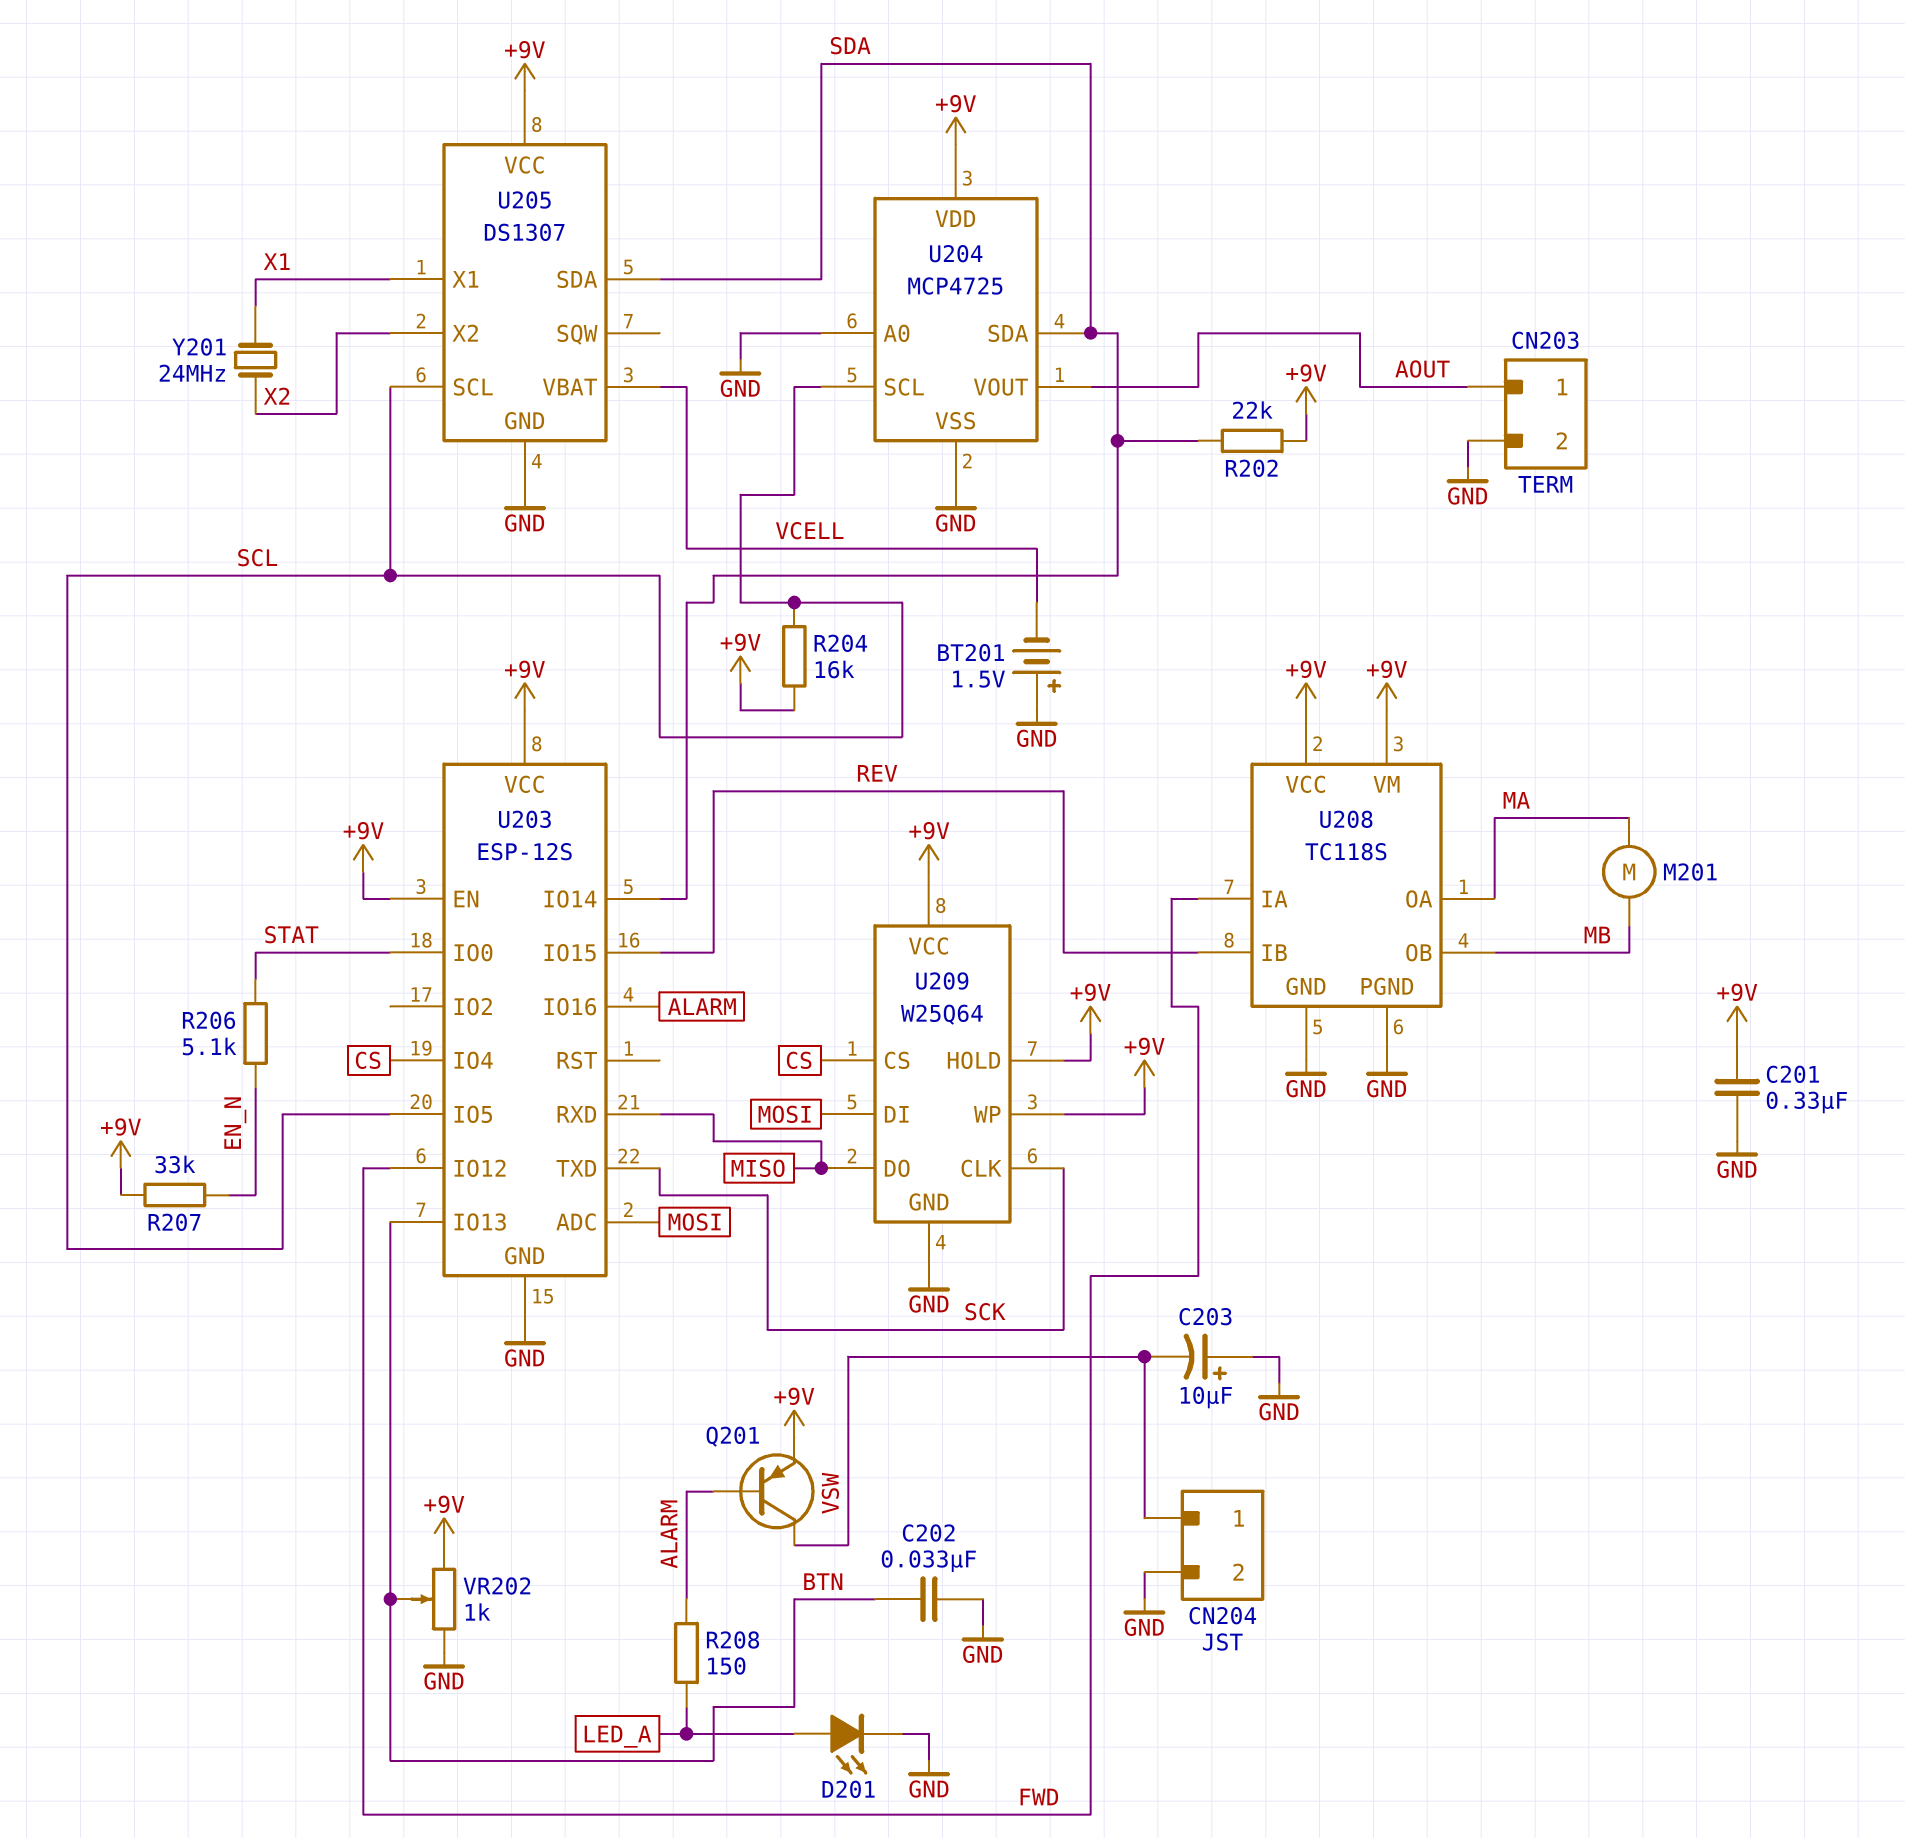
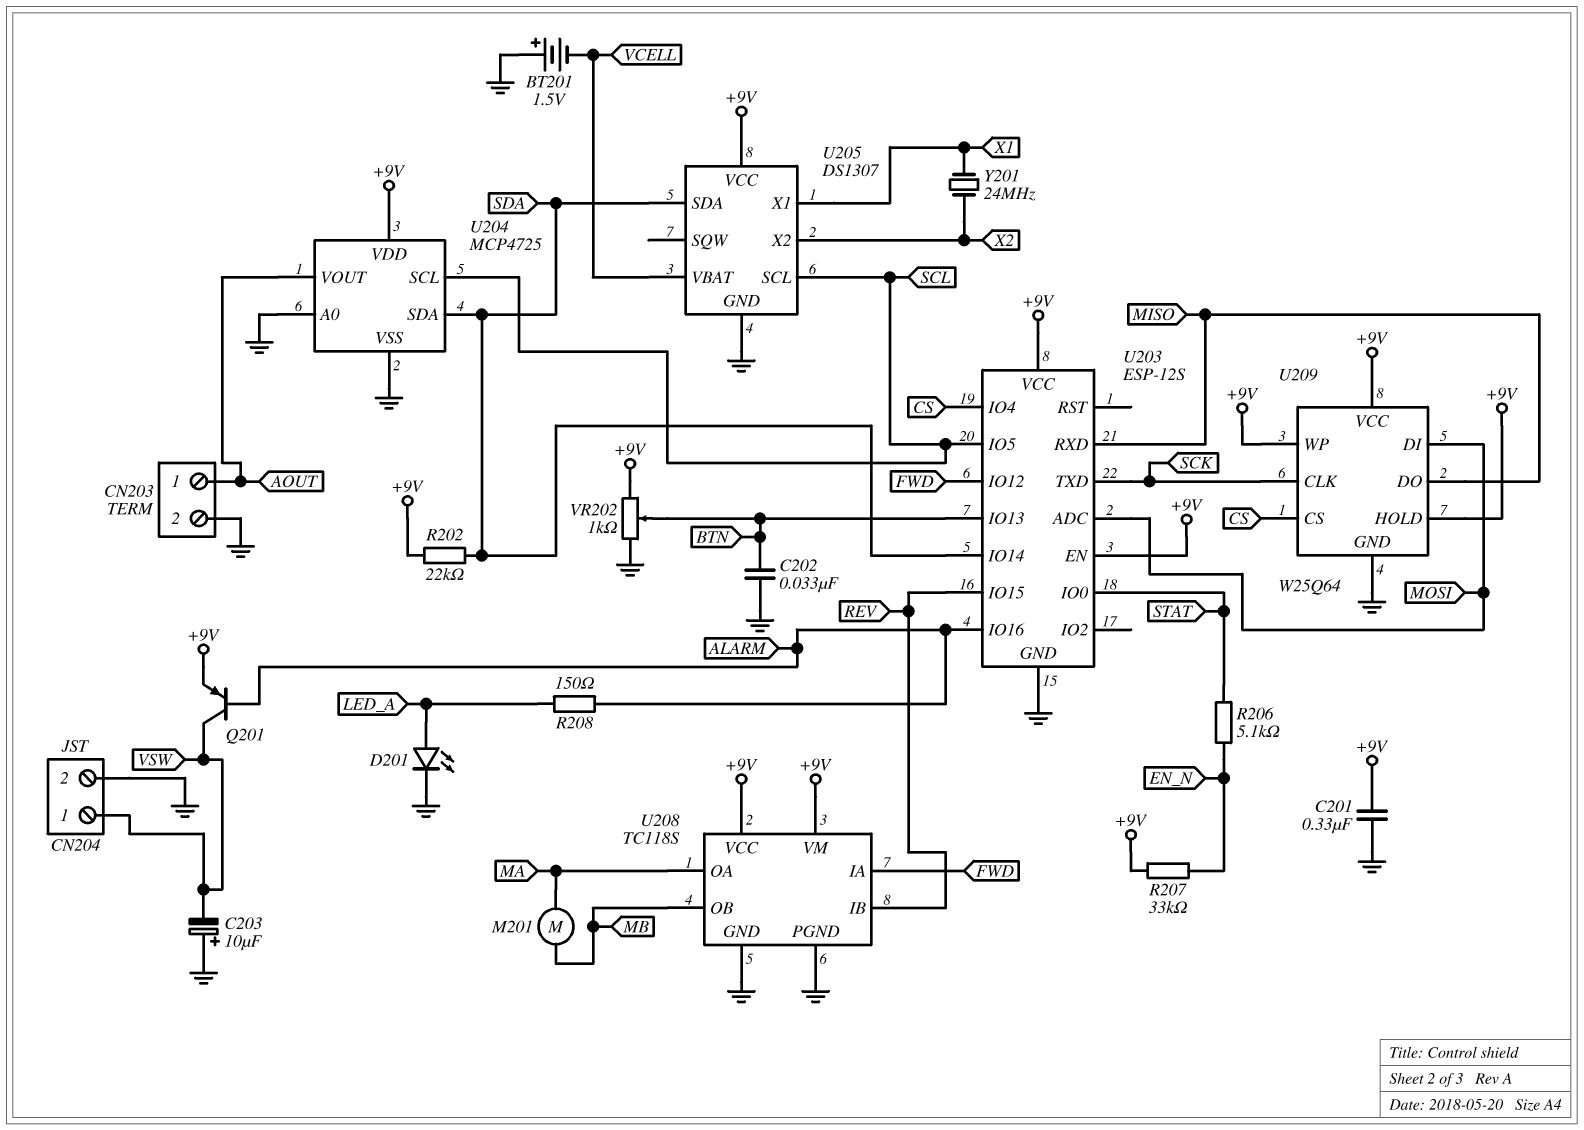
R204: 16k (+9V, SCL) -> none

